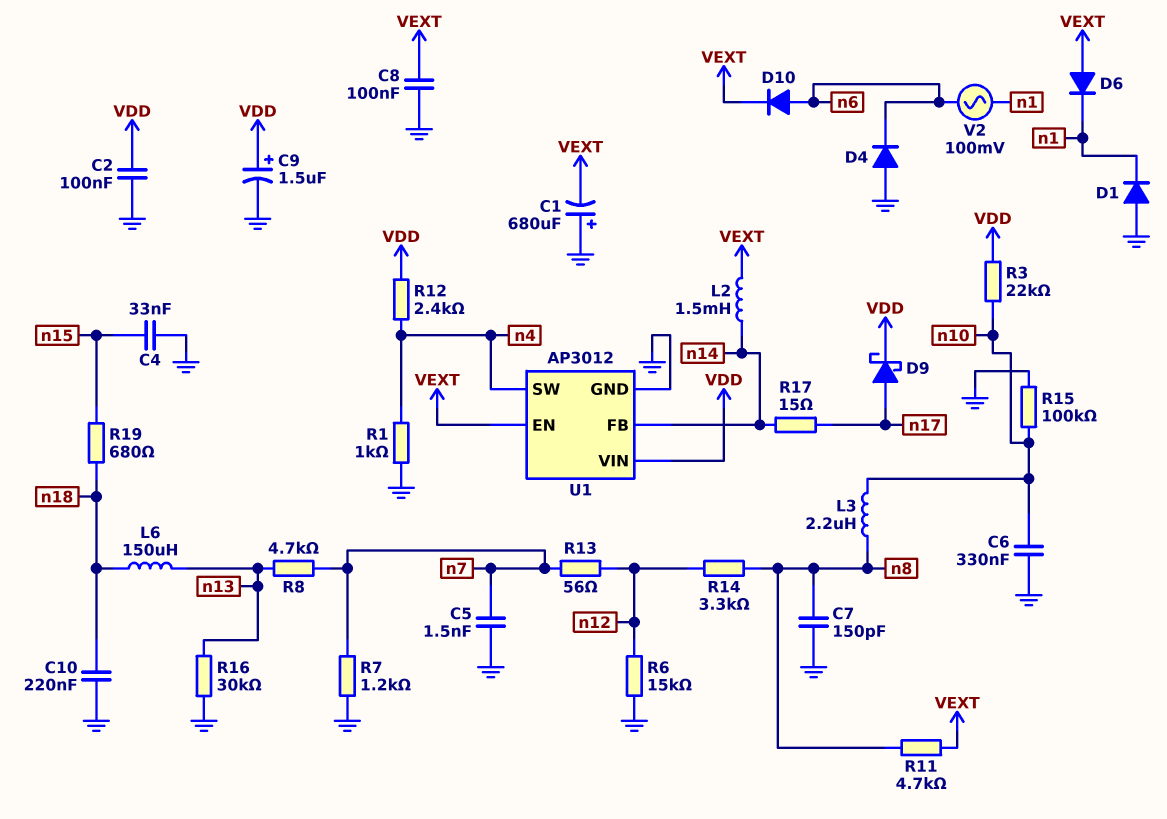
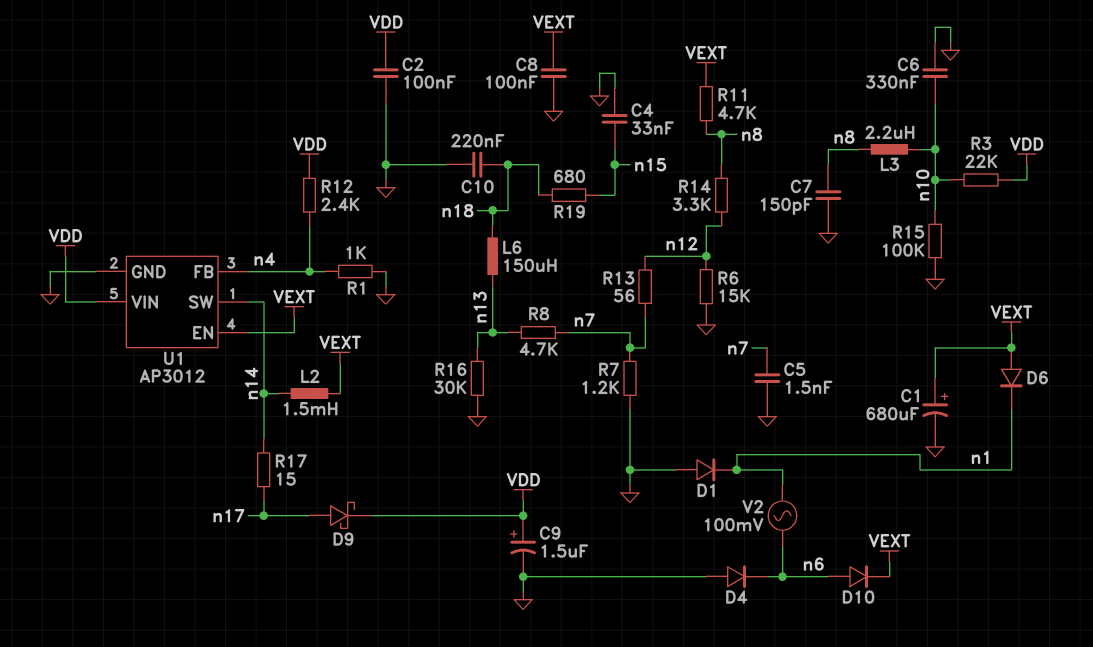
C1: 680uF (plus GND, minus VEXT) -> 680uF (plus VEXT, minus GND)
U1 pin FB: n14 -> n4
U1 pin SW: n4 -> n14

